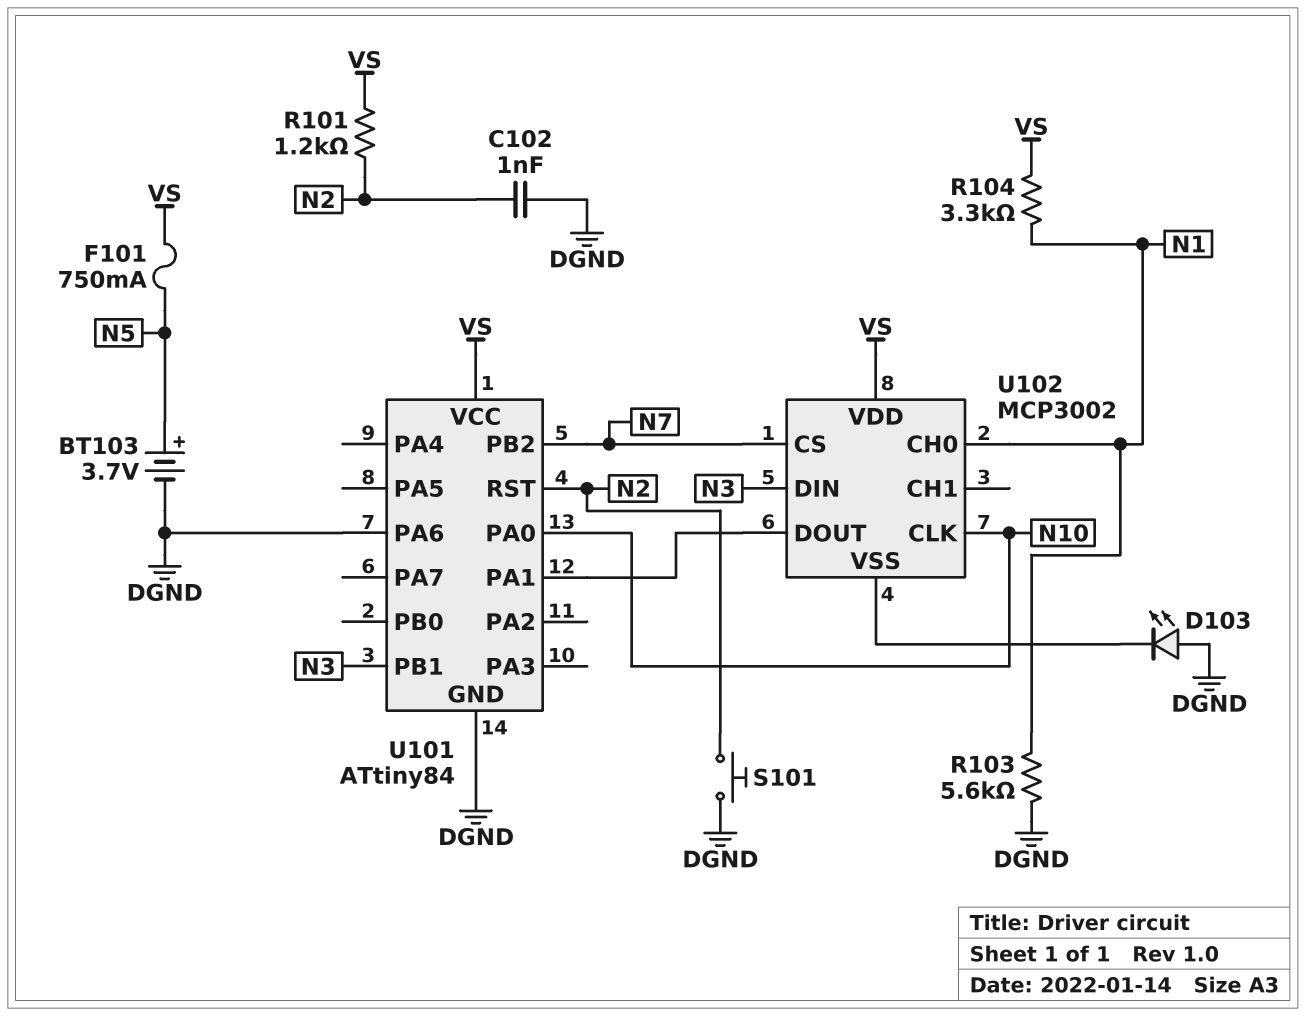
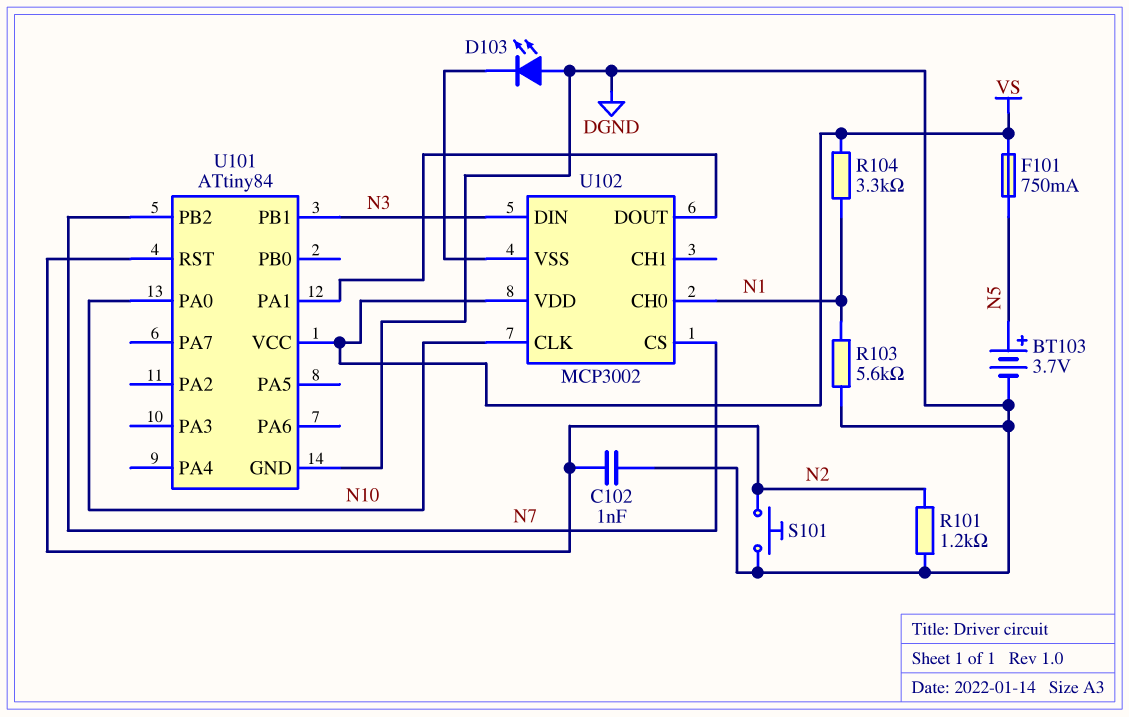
R101: 1.2k (N2, VS) -> 1.2k (DGND, N2)
U101 pin PA6: DGND -> none

